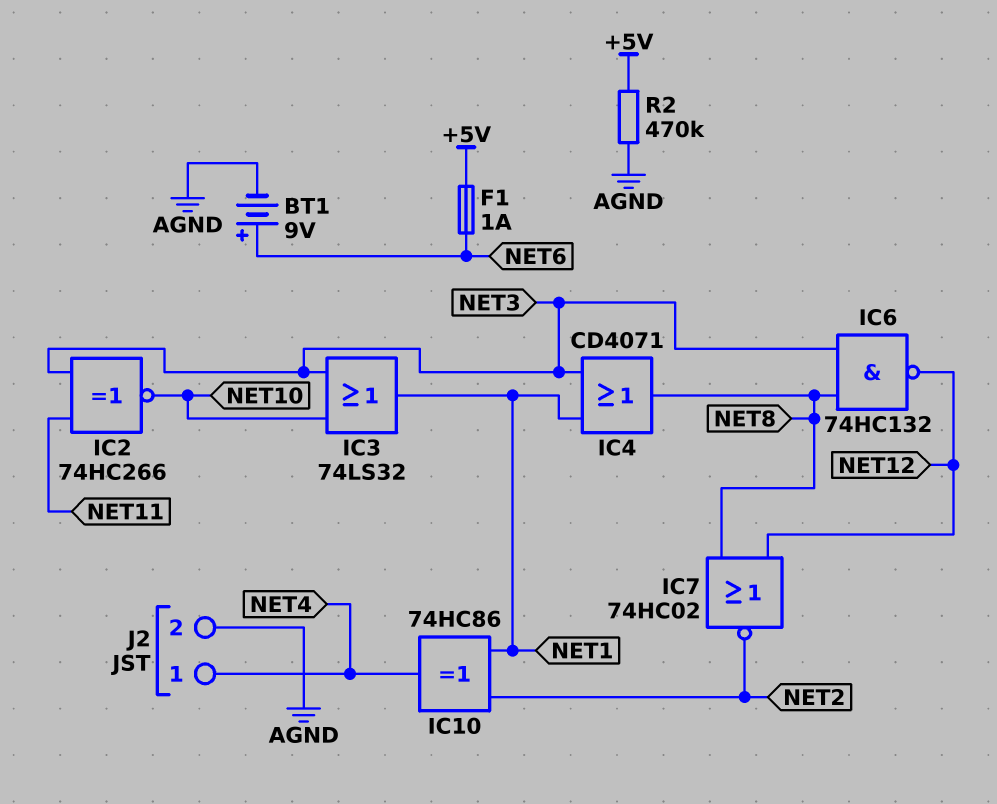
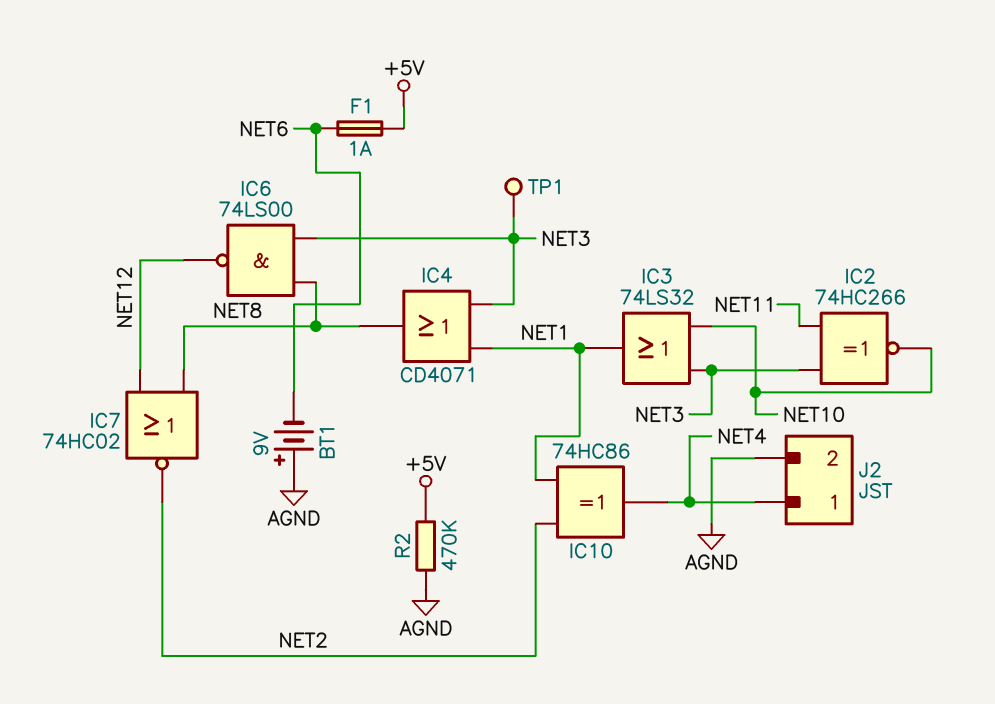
BT1: 9V (plus NET6, minus AGND) -> 9V (plus AGND, minus NET6)
IC6: NAND 74HC132 (in NET3, in NET8, out NET12) -> NAND 74LS00 (in NET3, in NET8, out NET12)
TP1: none -> test point (NET3)

